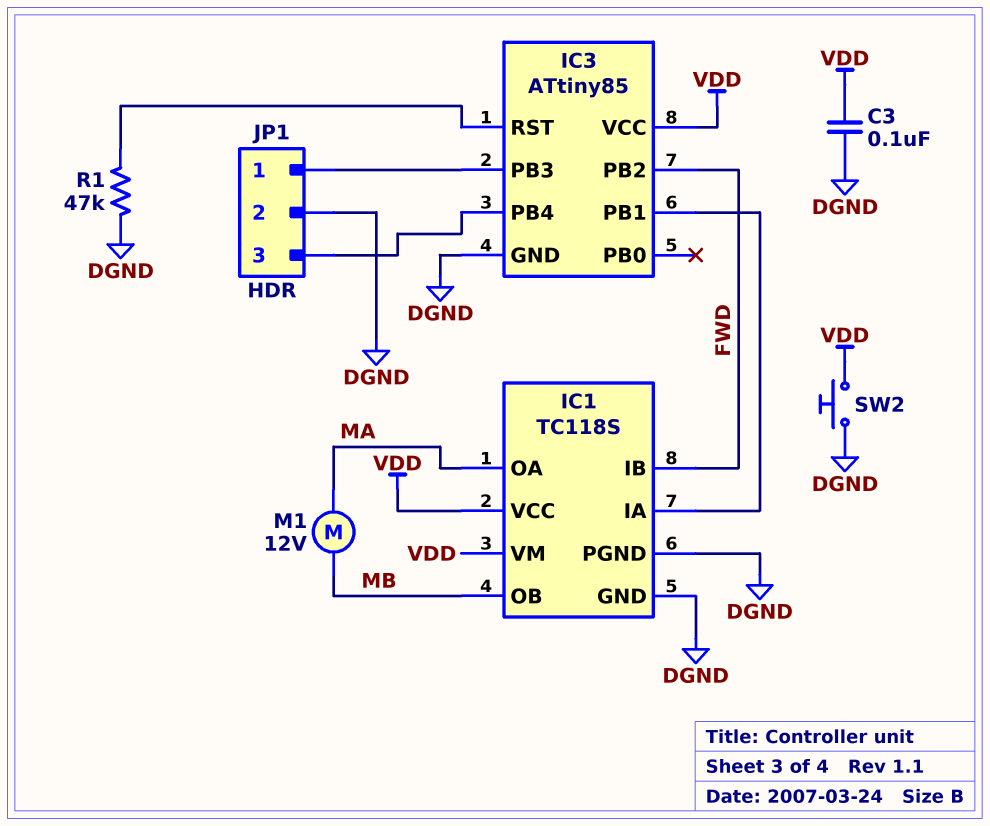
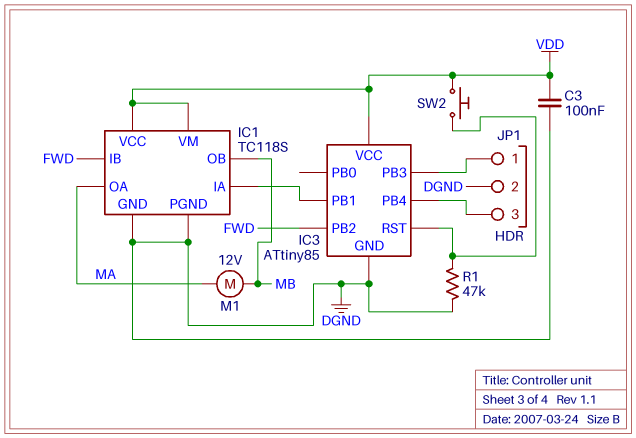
SW2: button (DGND, VDD) -> button (IC3/RST, VDD)

